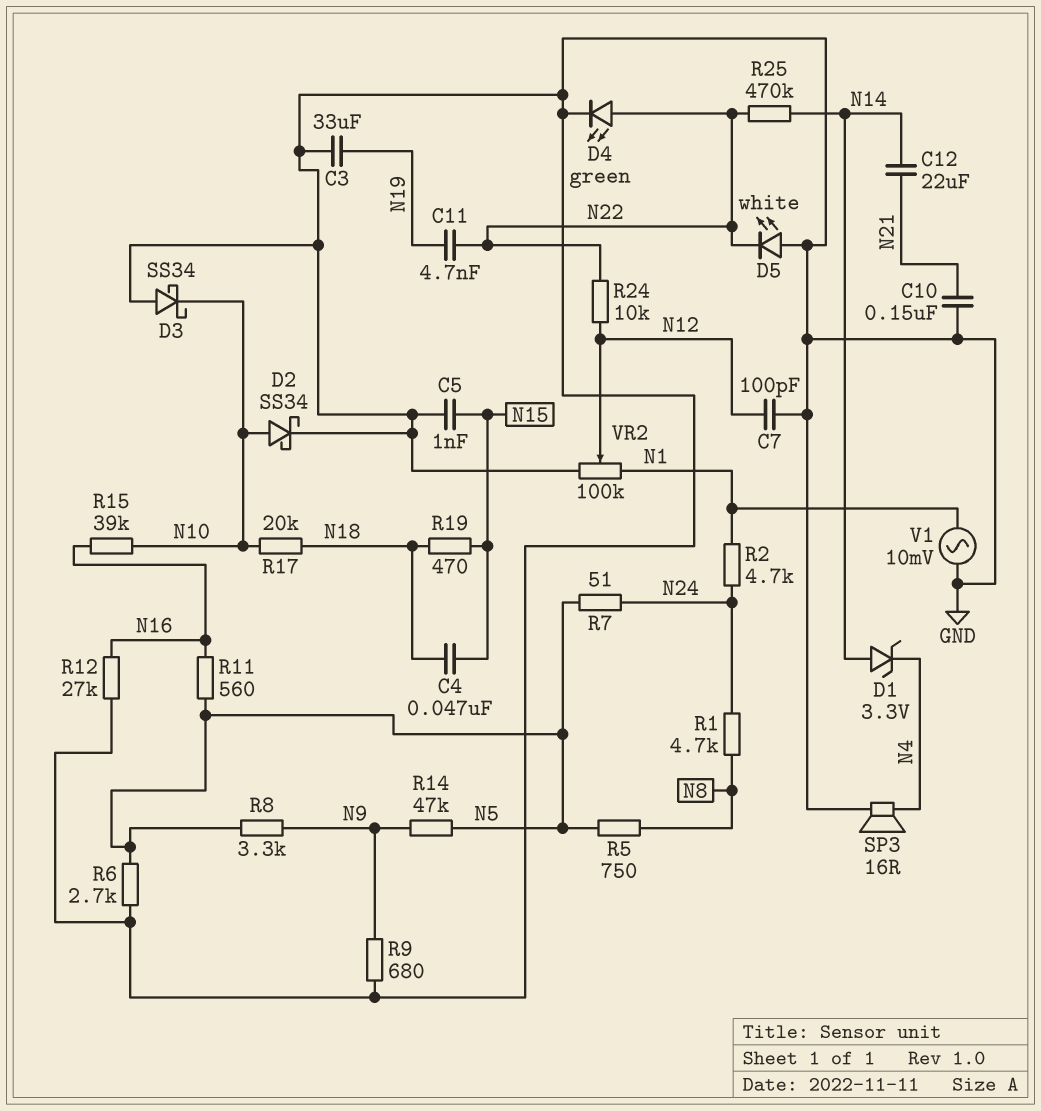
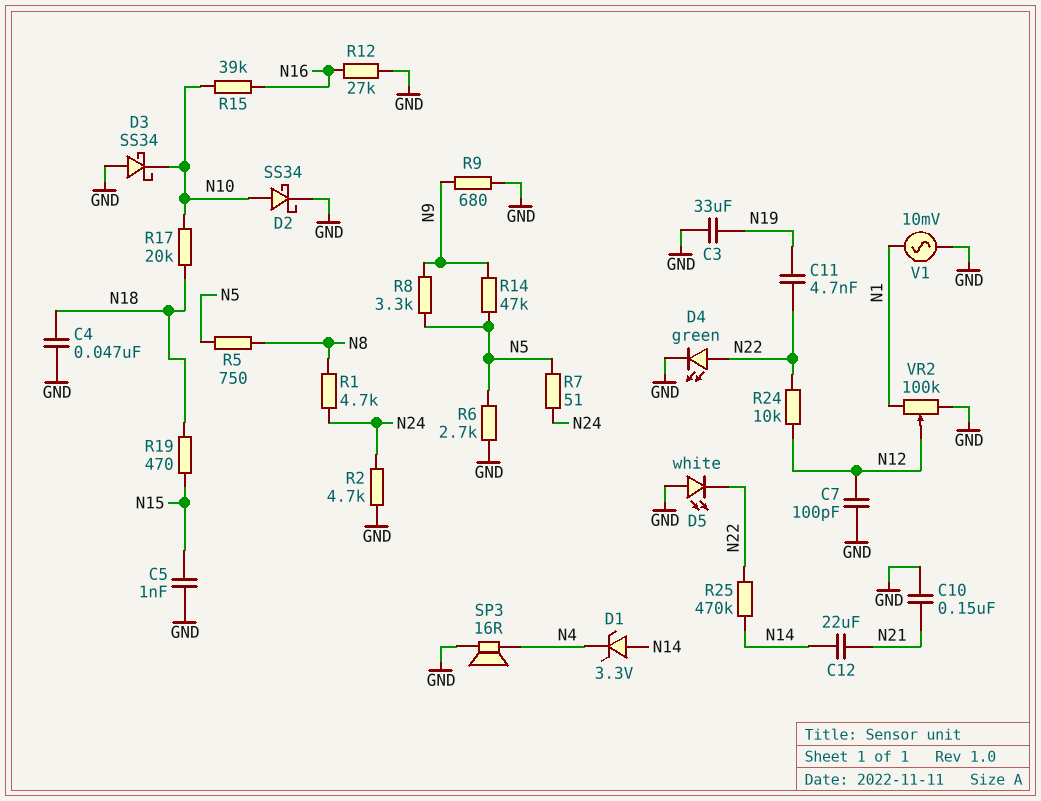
C4: 47nF (N15, N18) -> 47nF (GND, N18)
R2: 4.7k (N1, N24) -> 4.7k (GND, N24)
R11: 560 (N5, N16) -> none

